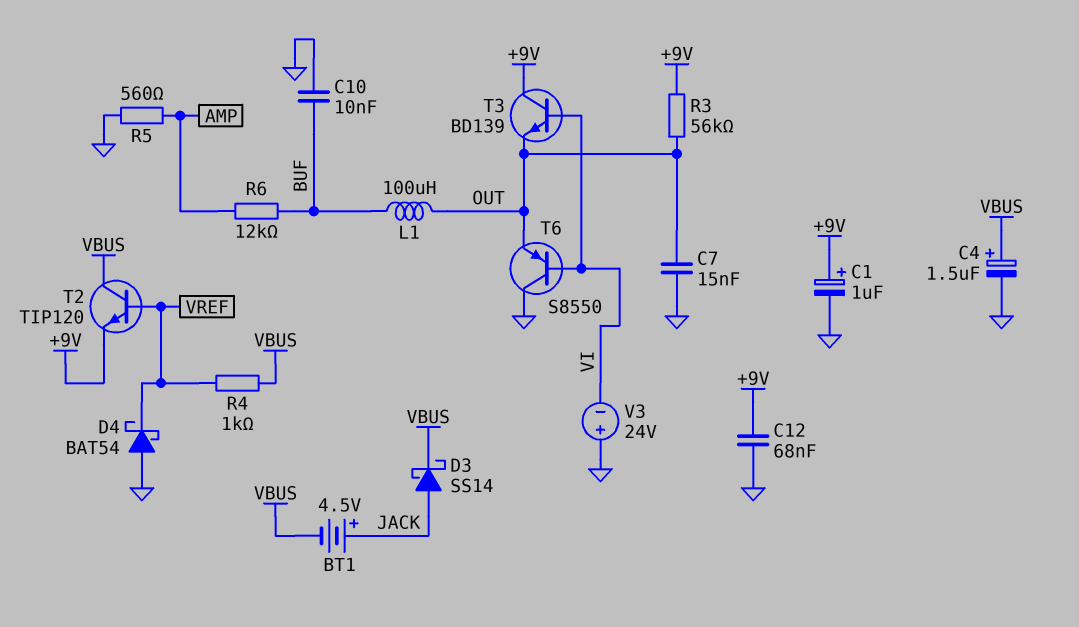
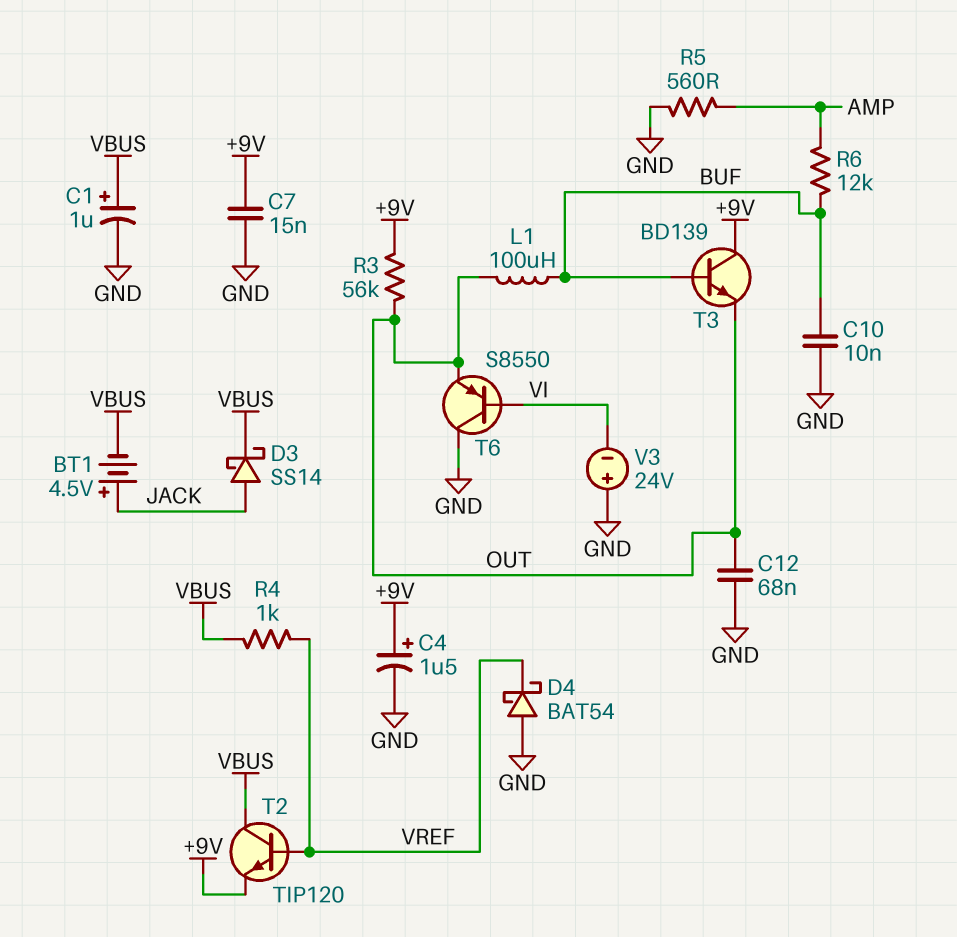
C1: 1uF (plus +9V, minus GND) -> 1uF (plus VBUS, minus GND)
C4: 1.5uF (plus VBUS, minus GND) -> 1.5uF (plus +9V, minus GND)
C7: 15nF (GND, OUT) -> 15nF (+9V, GND)
C12: 68nF (+9V, GND) -> 68nF (GND, OUT)
T3: NPN BD139 (B VI, C +9V, E OUT) -> NPN BD139 (B BUF, C +9V, E OUT)

